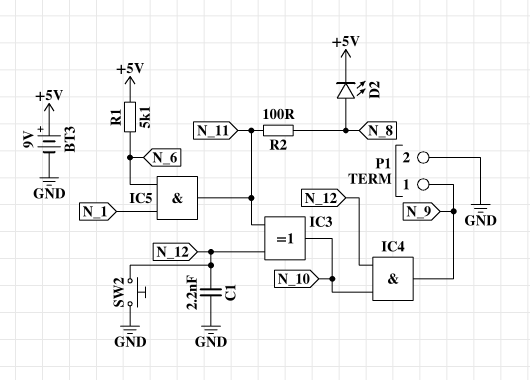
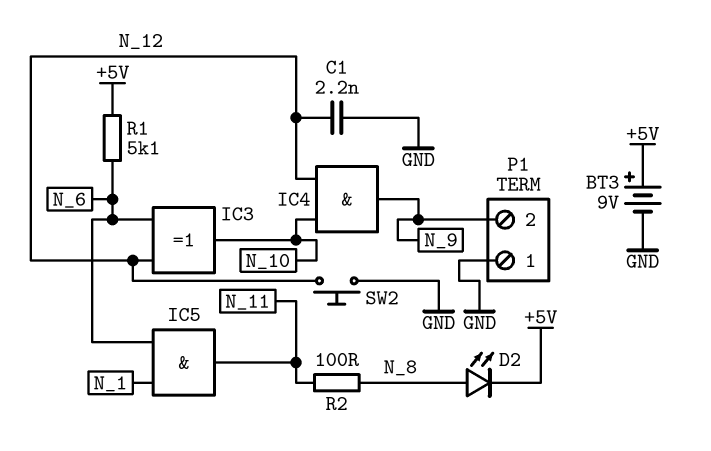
IC3: XOR (in N_11, in N_12, out N_10) -> XOR (in N_6, in N_12, out N_10)
P1 pin 1: N_9 -> GND
P1 pin 2: GND -> N_9

